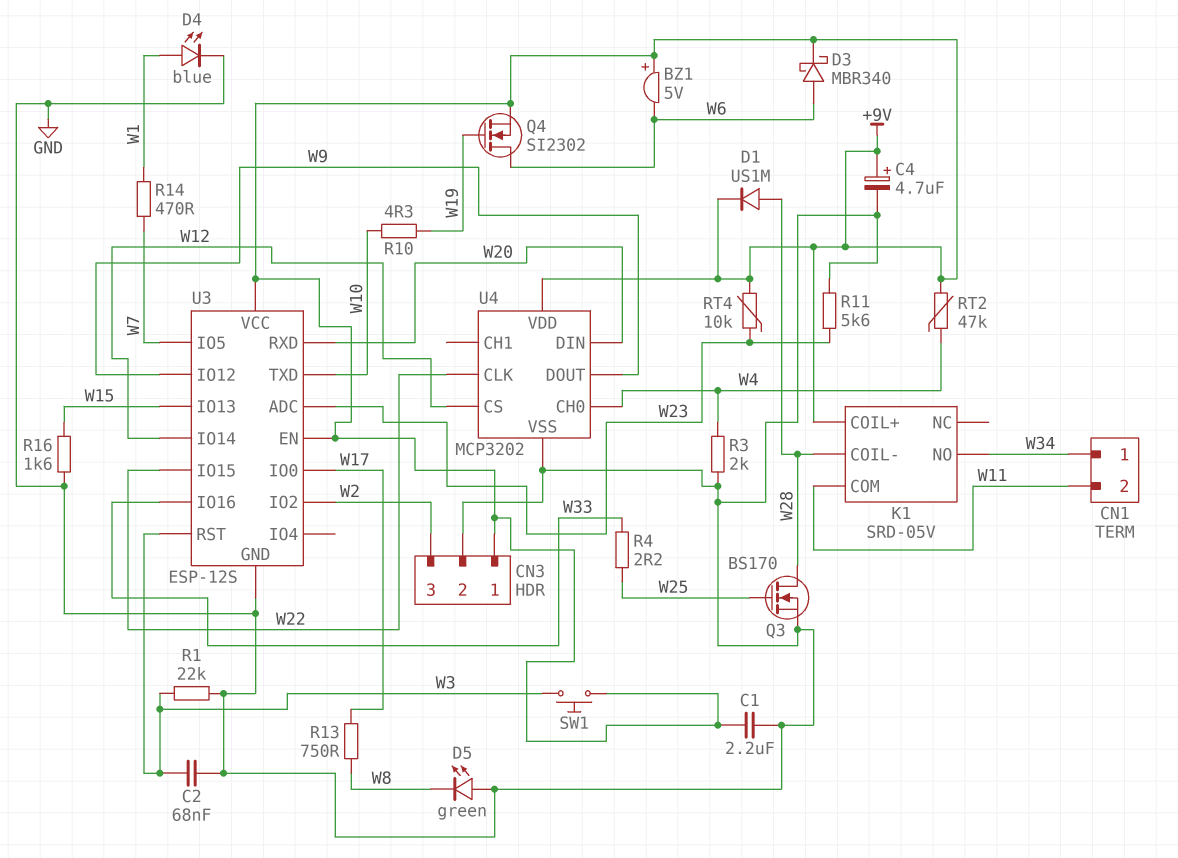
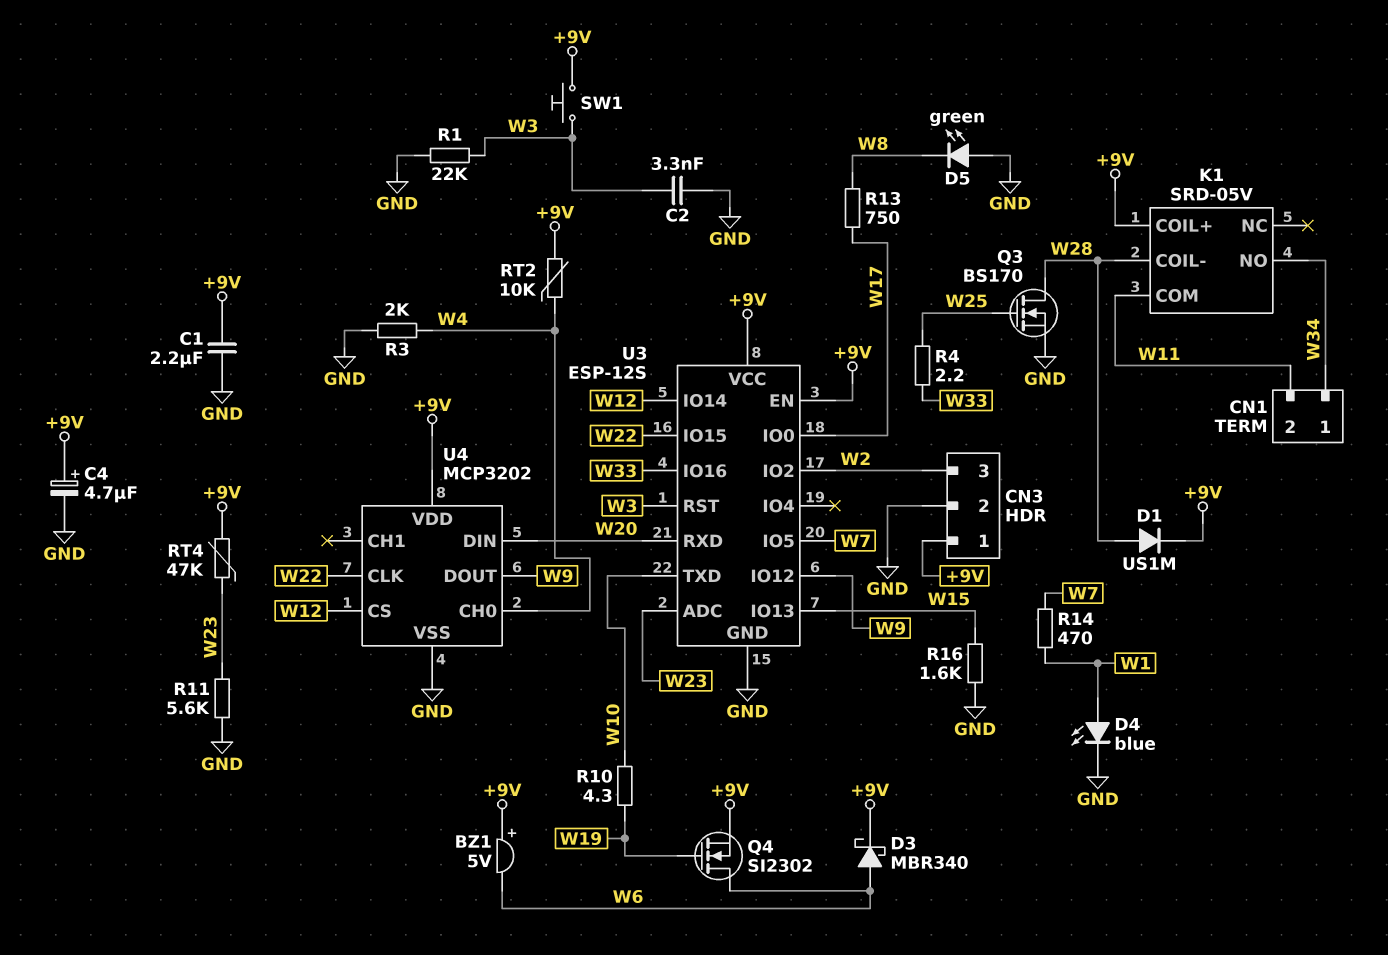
C2: 68nF (GND, W3) -> 3.3nF (GND, W3)
RT2: 47k (+9V, W4) -> 10k (+9V, W4)
RT4: 10k (+9V, W23) -> 47k (+9V, W23)

